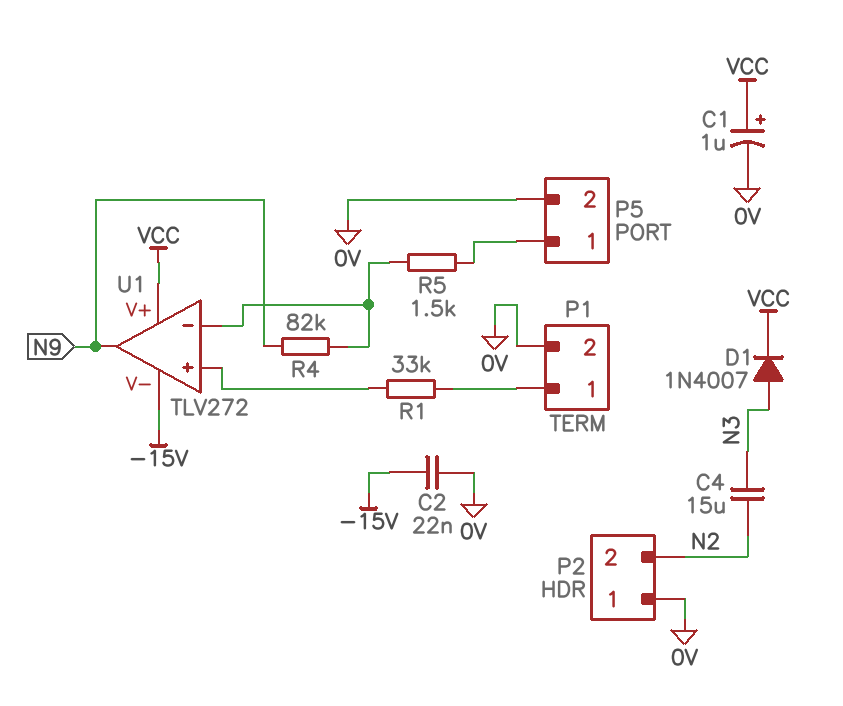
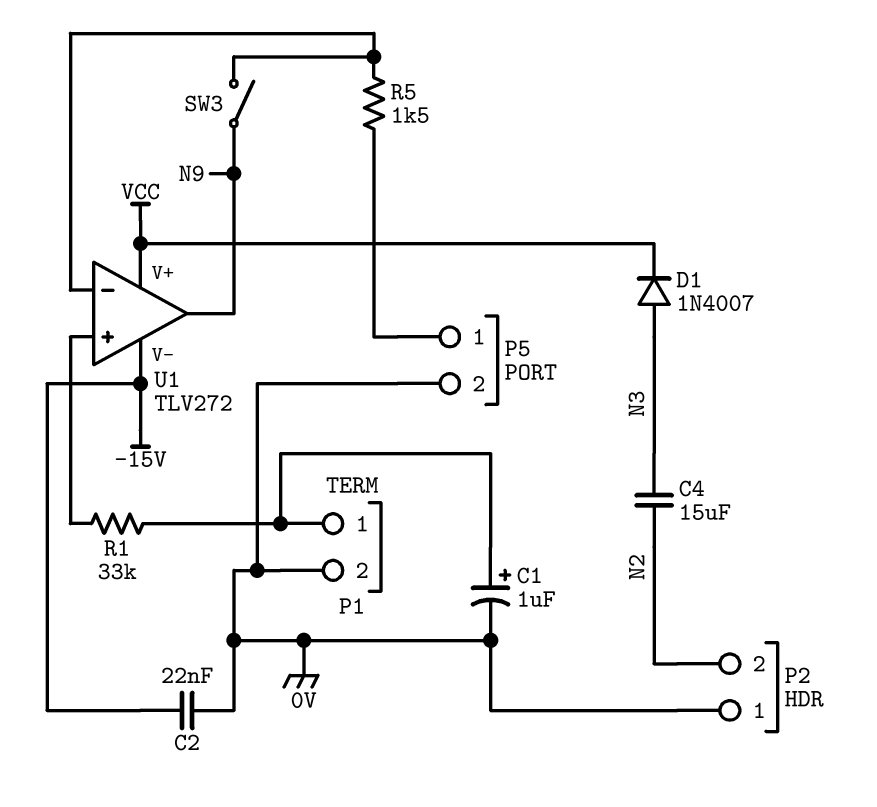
C1: 1uF (plus VCC, minus 0V) -> 1uF (plus P1/1, minus 0V)
R4: 82k (N9, U1/in-) -> none
SW3: none -> switch (N9, U1/in-)

